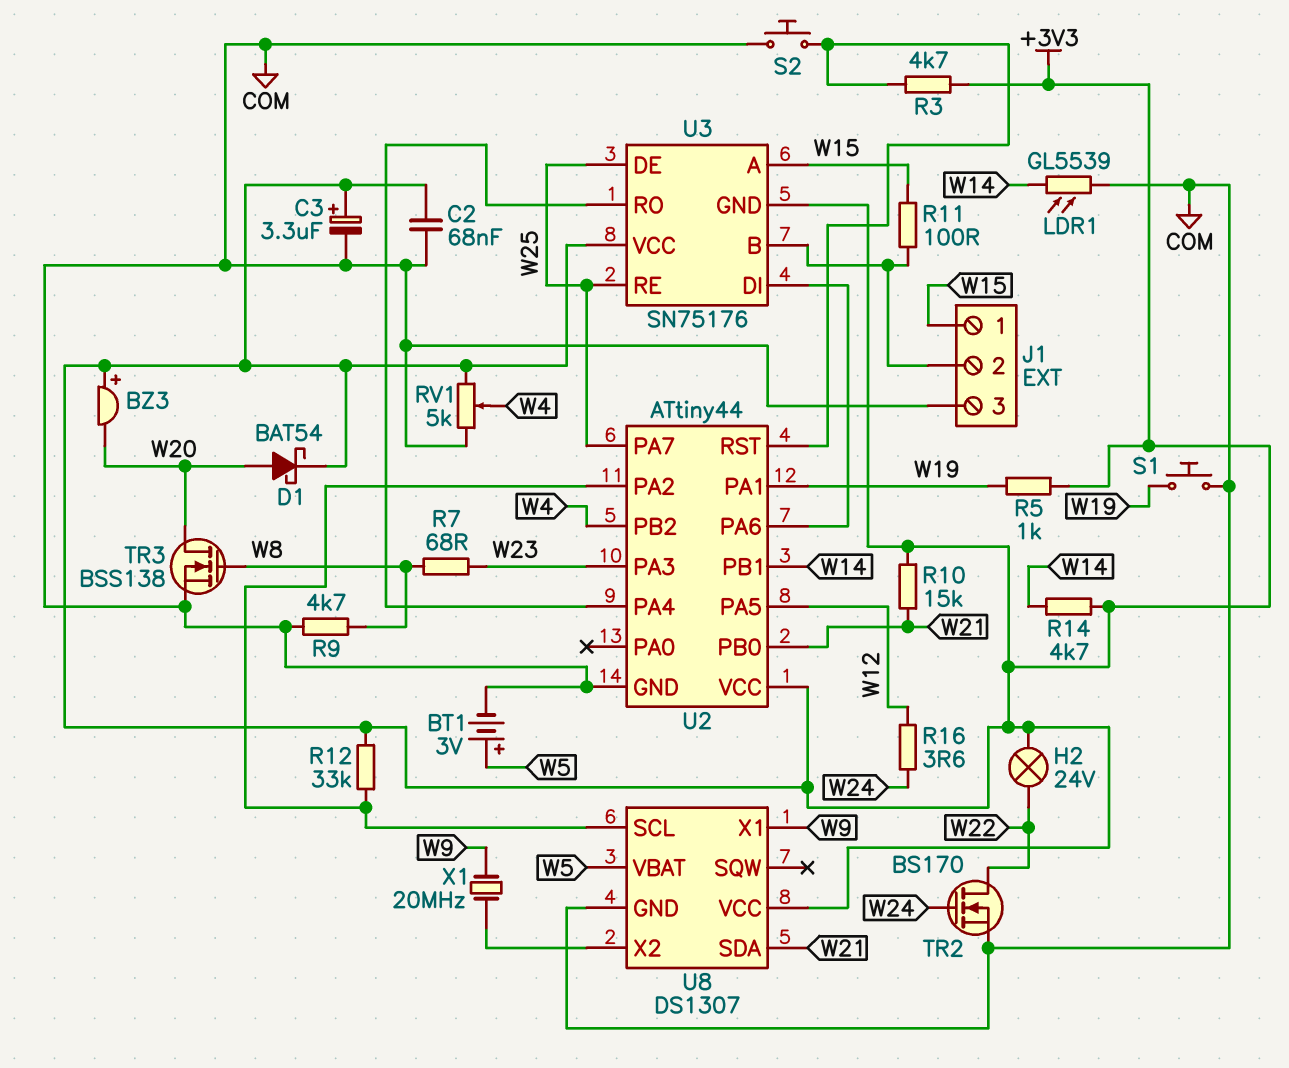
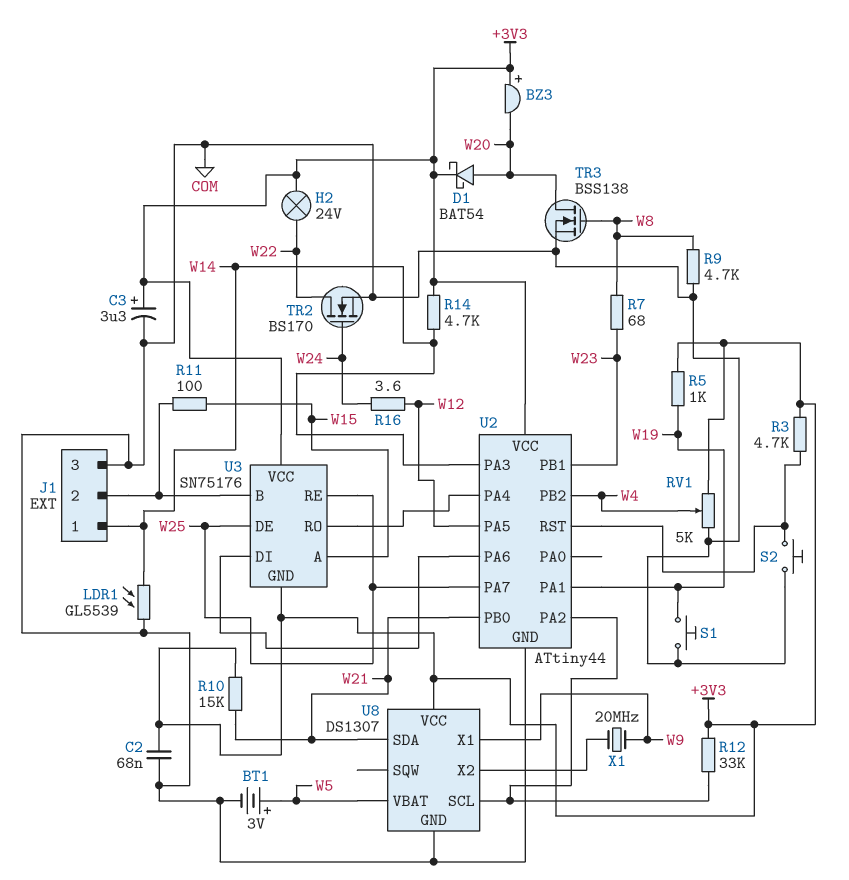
J1 pin 1: W15 -> W14
U2 pin PA3: W23 -> W14
U2 pin PB1: W14 -> W23

